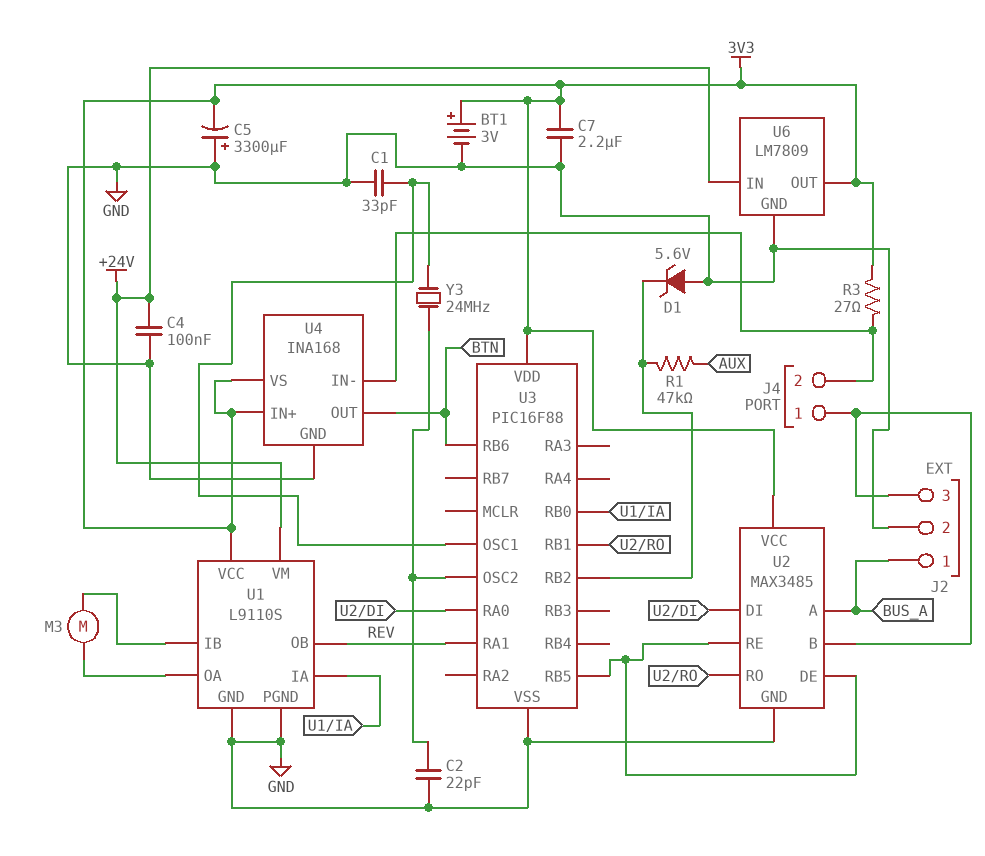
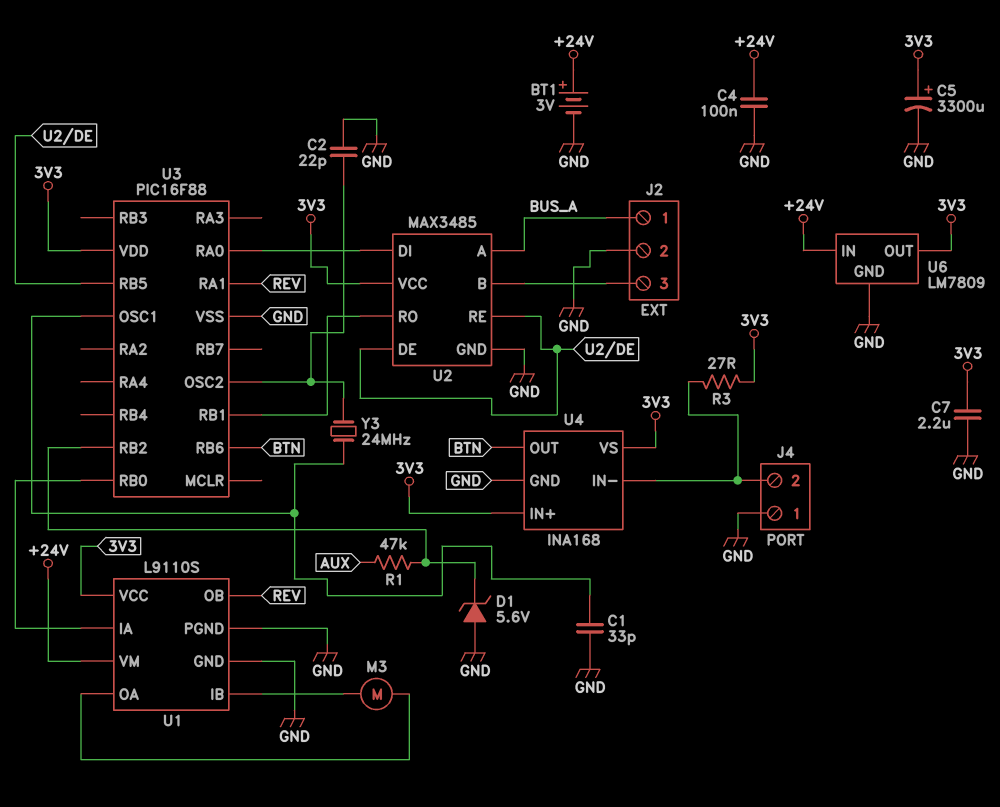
BT1: 3V (plus 3V3, minus GND) -> 3V (plus +24V, minus GND)
C5: 3300uF (plus GND, minus 3V3) -> 3300uF (plus 3V3, minus GND)
J4 pin 1: J2/3 -> GND

